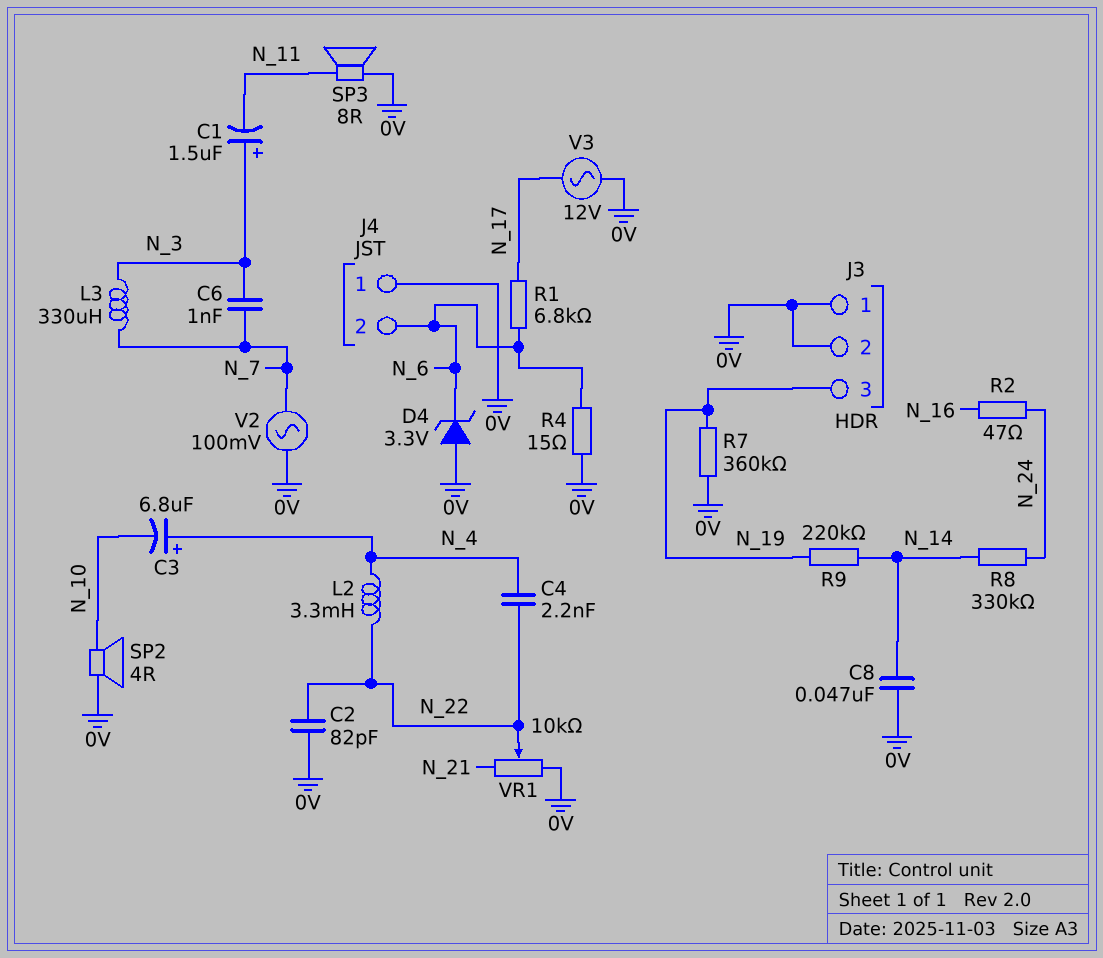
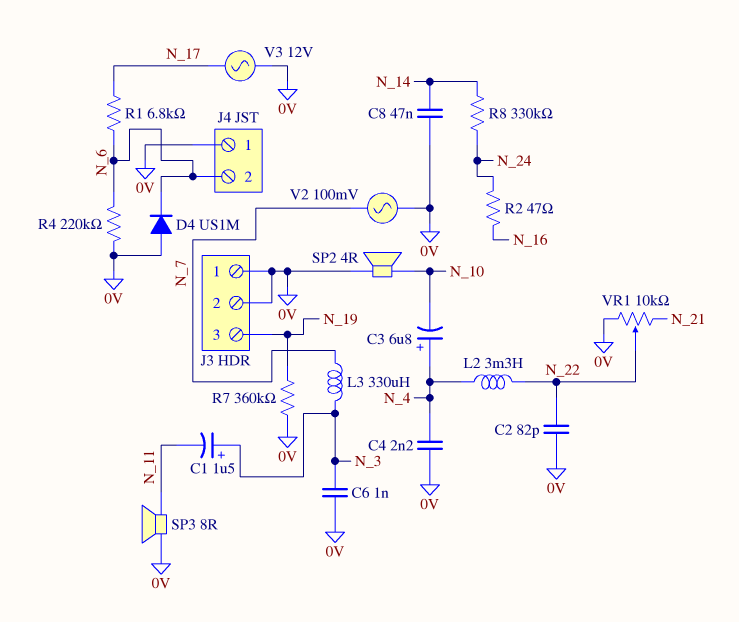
C4: 2.2nF (N_4, N_22) -> 2.2nF (0V, N_4)
C6: 1nF (N_3, N_7) -> 1nF (0V, N_3)
D4: zener 3.3V (A 0V, K N_6) -> diode US1M (A 0V, K N_6)
R4: 15 (0V, N_6) -> 220k (0V, N_6)
R9: 220k (N_14, N_19) -> none

